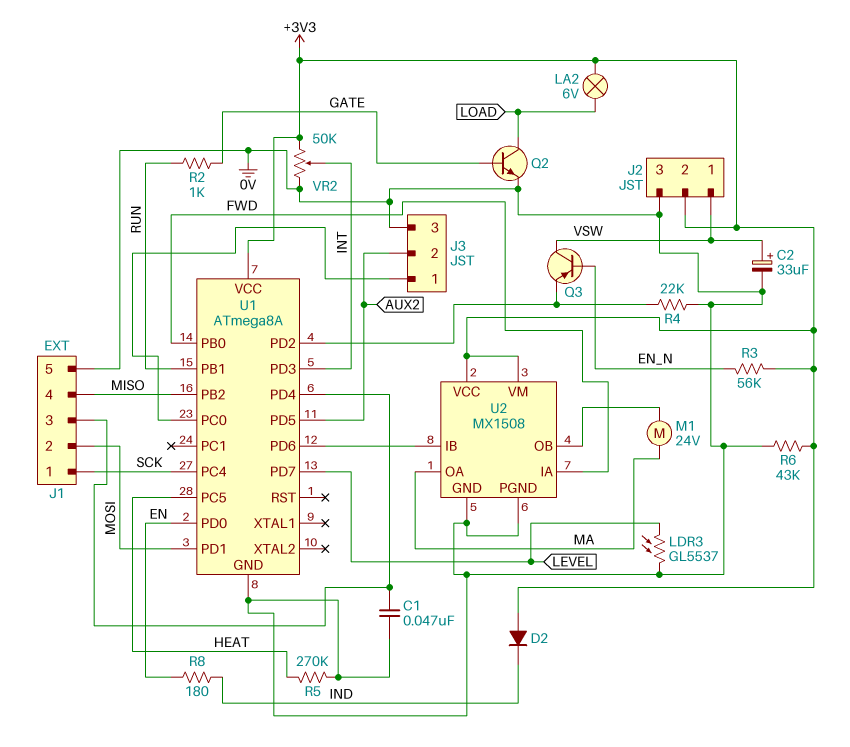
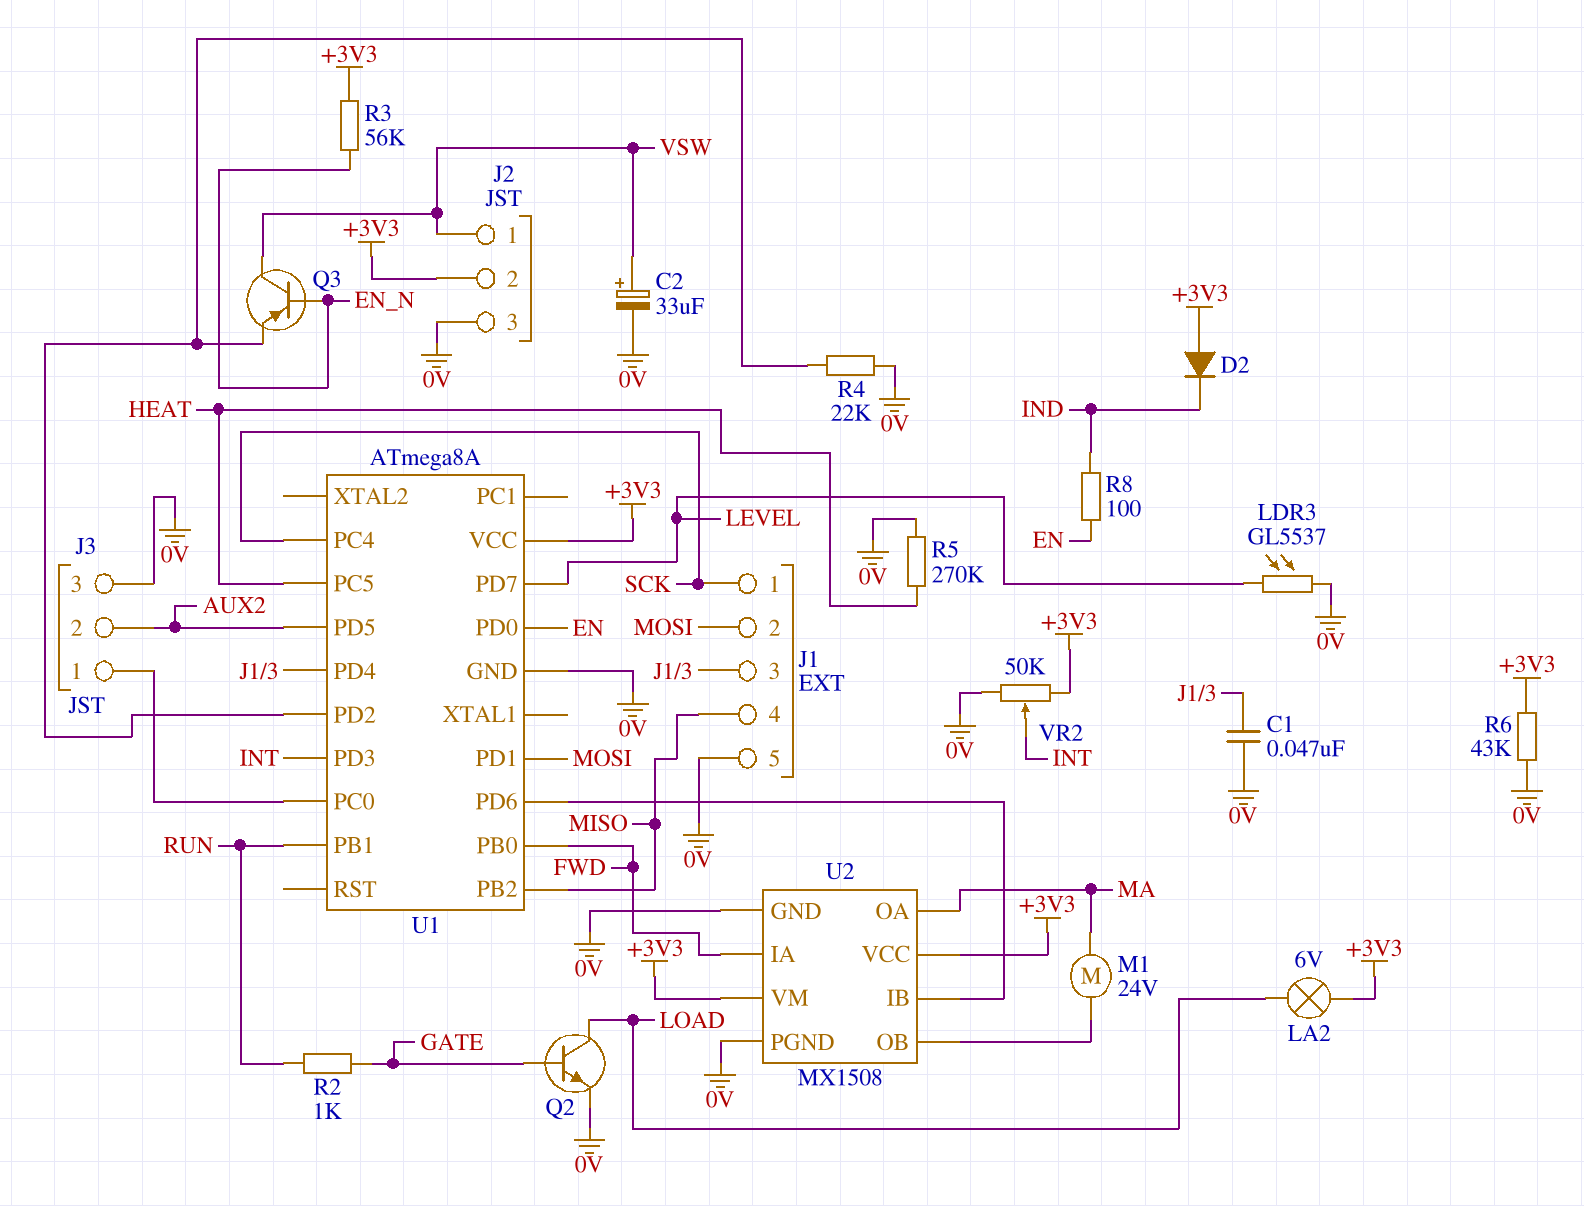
R8: 180 (EN, IND) -> 100 (EN, IND)

